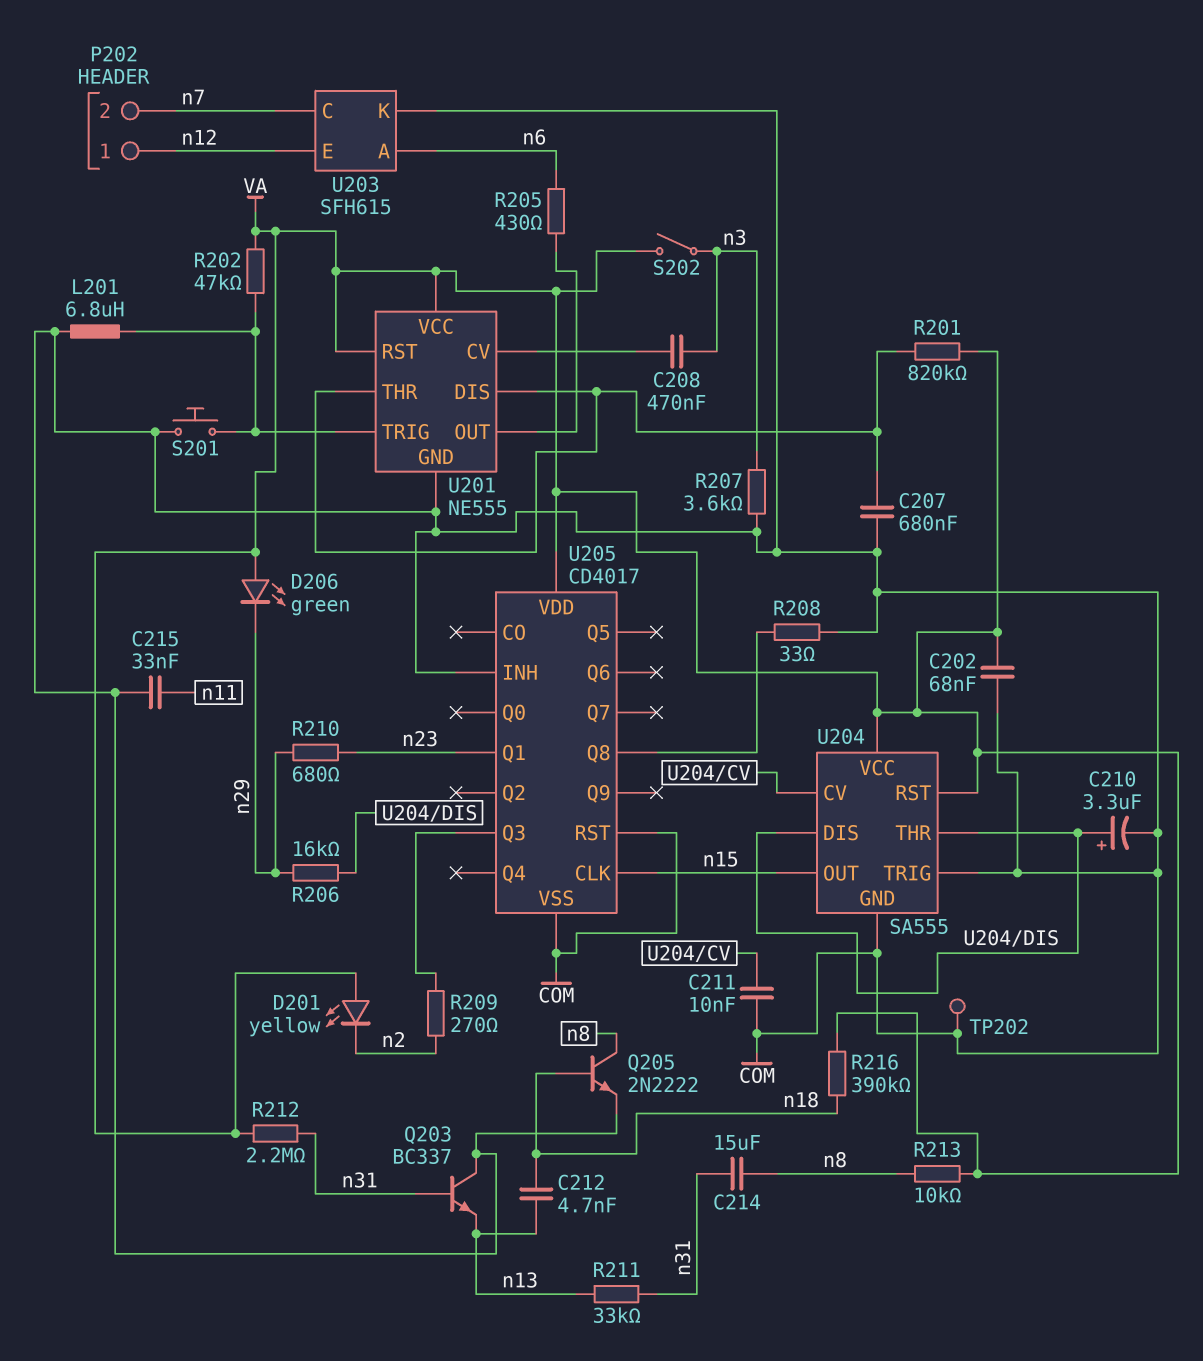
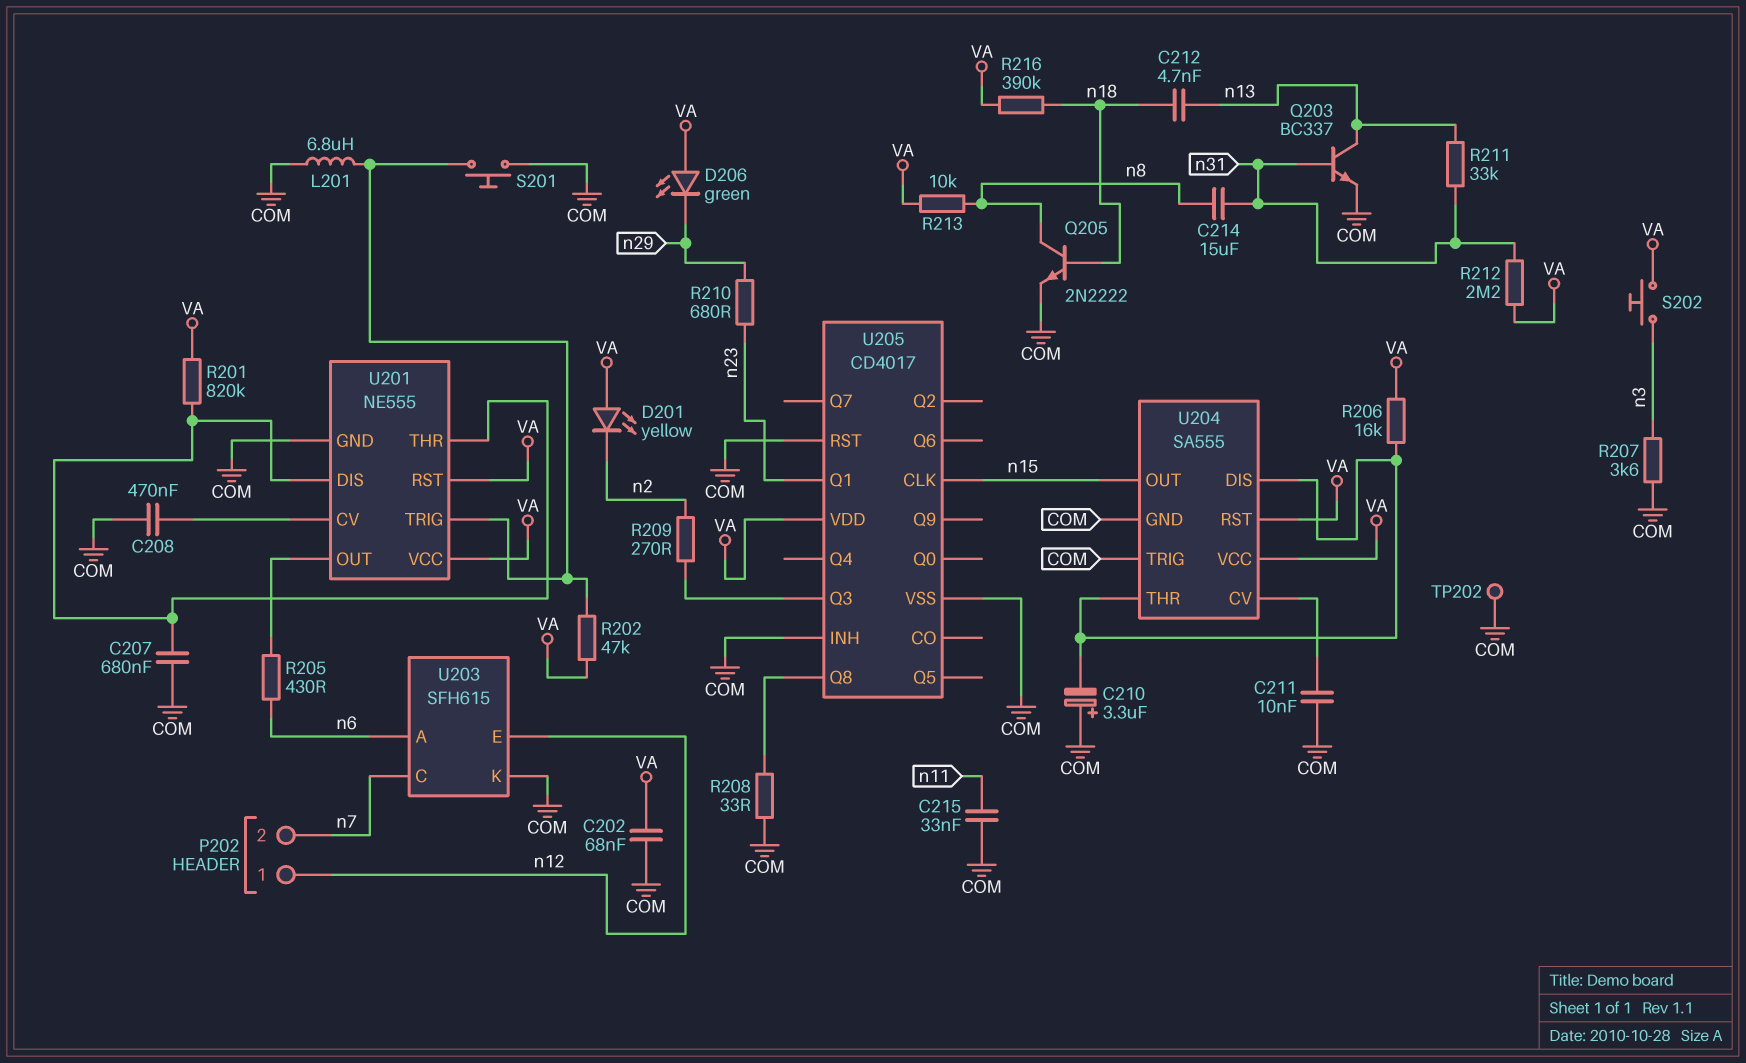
C208: 470nF (U201/CV, n3) -> 470nF (COM, U201/CV)
C210: 3.3uF (plus U204/DIS, minus COM) -> 3.3uF (plus COM, minus U204/DIS)
Q203: NPN BC337 (B n31, C COM, E n13) -> NPN BC337 (B n31, C n13, E COM)
R206: 16k (U204/DIS, n29) -> 16k (U204/DIS, VA)
S202: switch (VA, n3) -> button (VA, n3)

